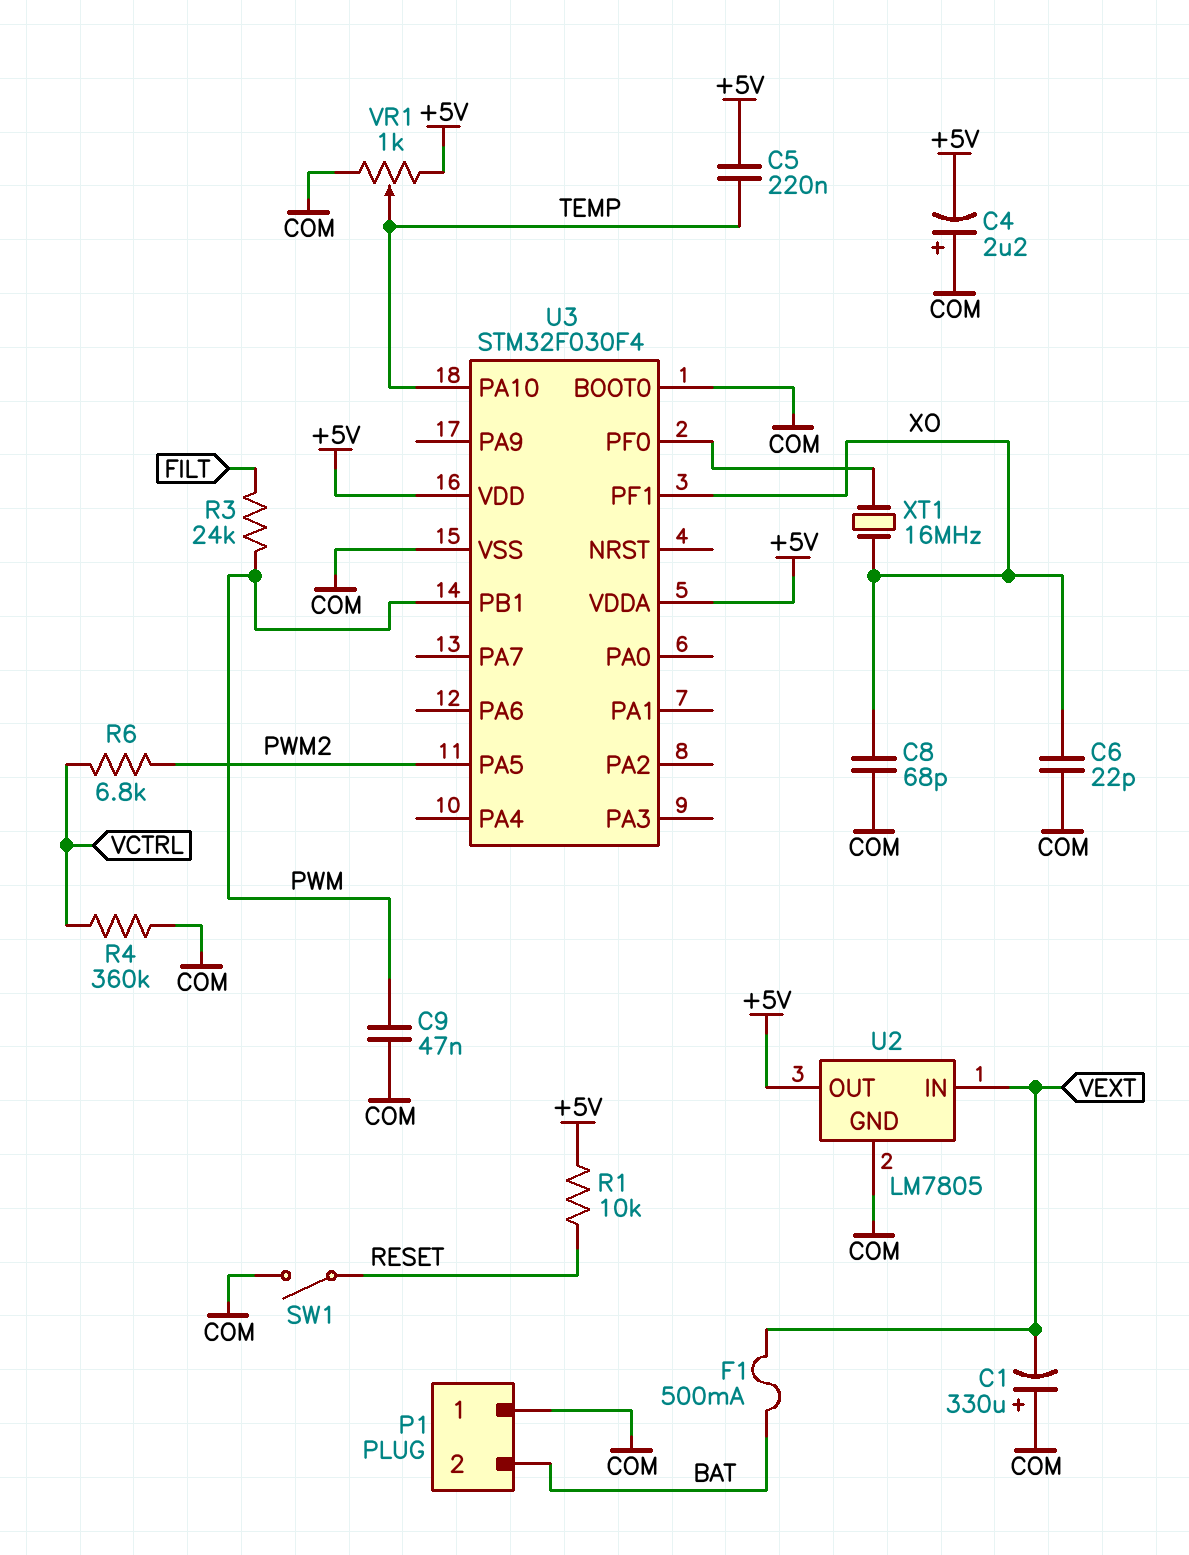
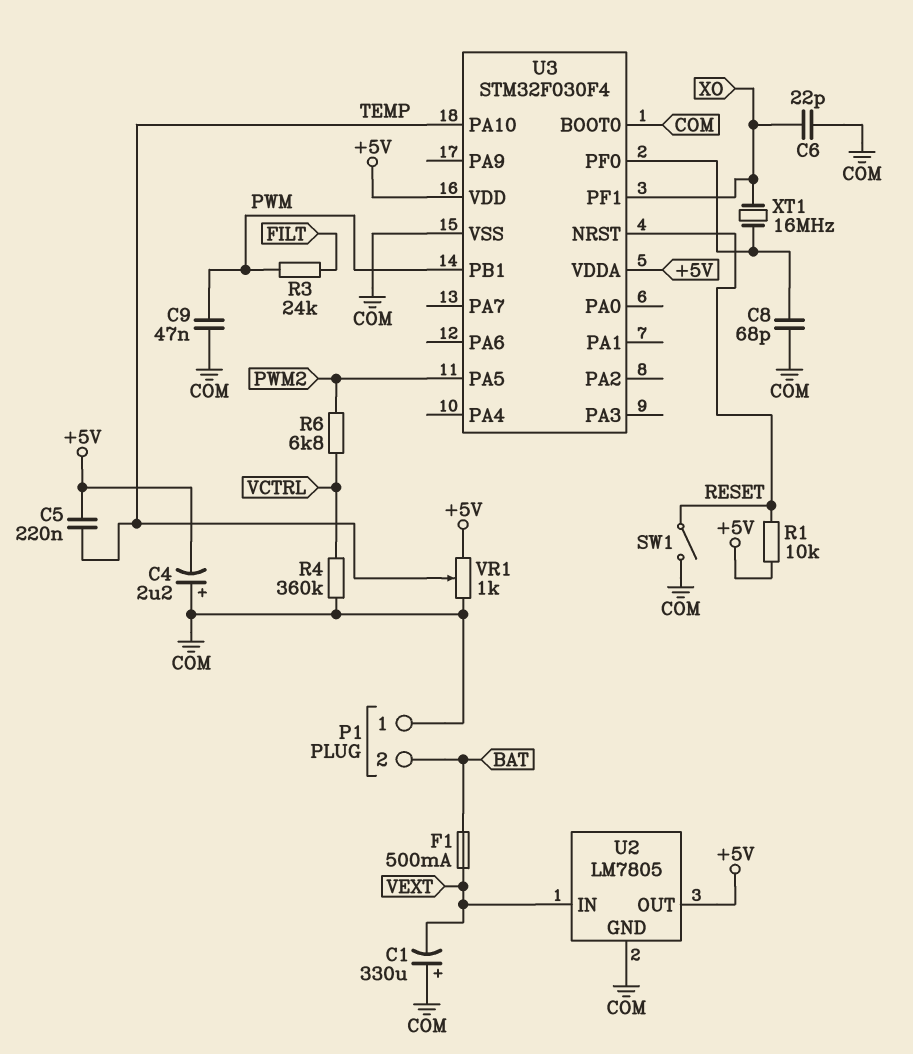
C8: 68pF (COM, XO) -> 68pF (COM, U3/PF0)
U3 pin NRST: none -> RESET

